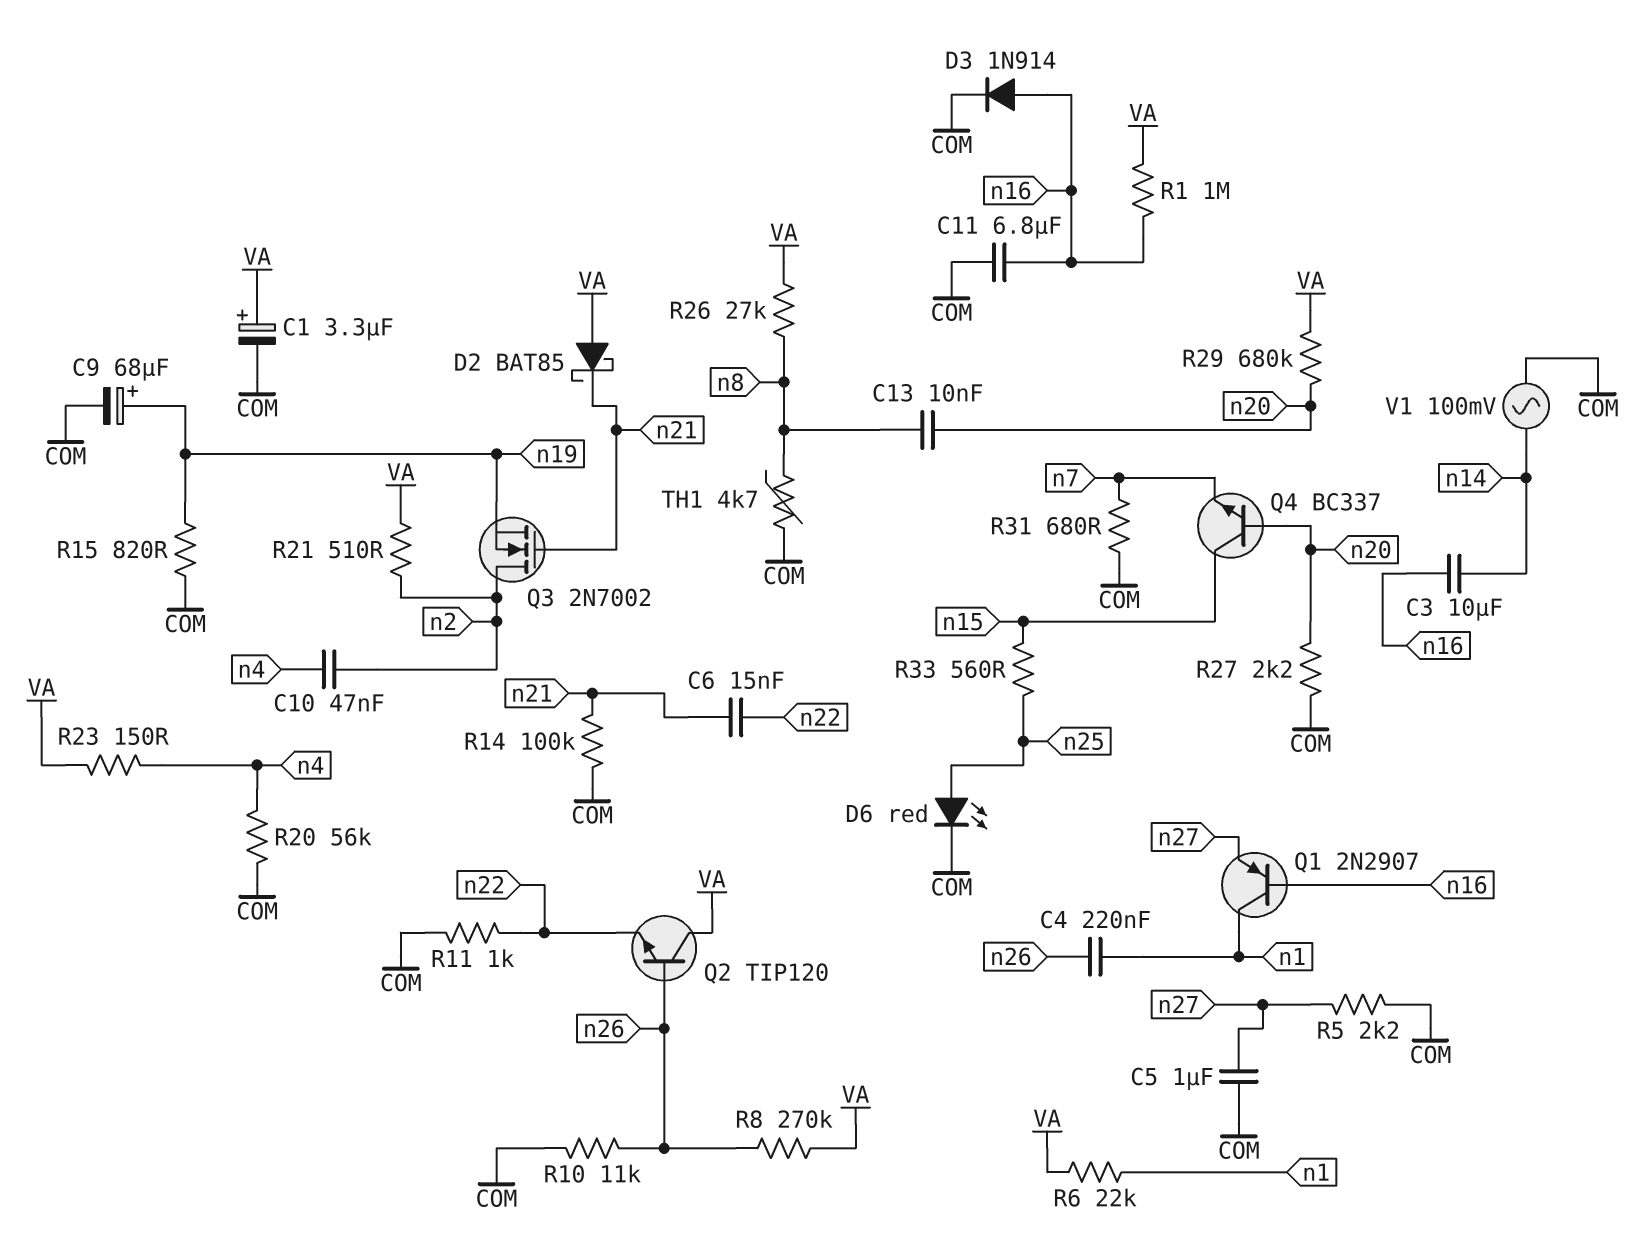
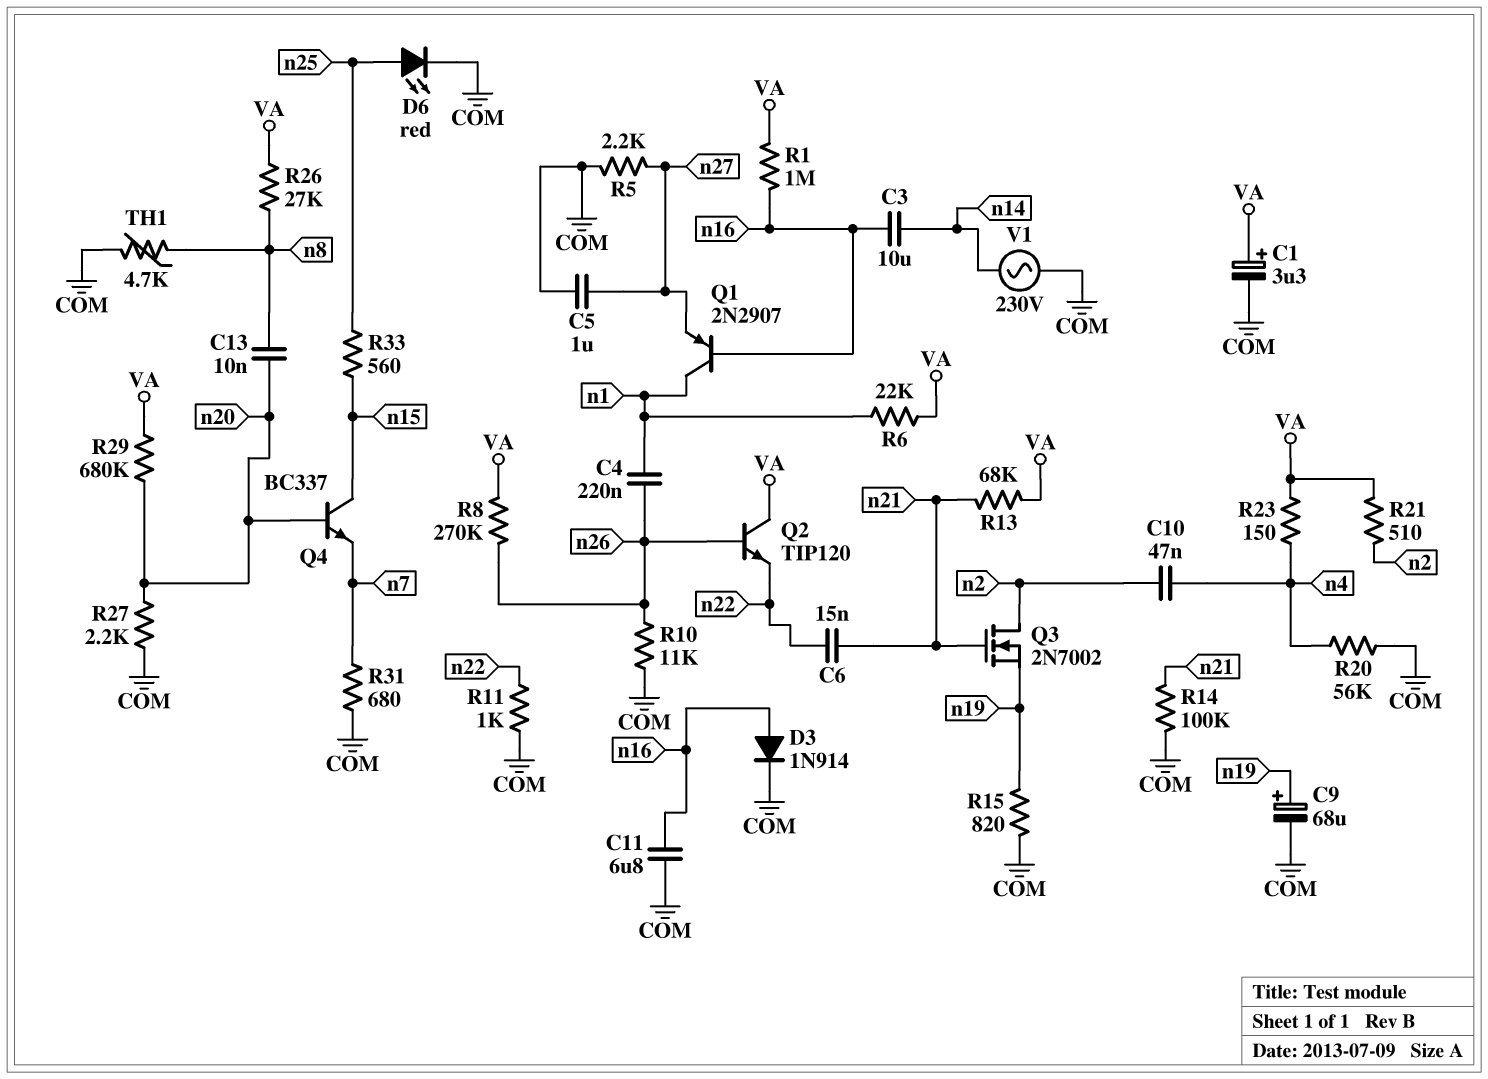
D2: schottky BAT85 (A VA, K n21) -> none
R13: none -> 68k (VA, n21)
V1: AC 100mV (COM, n14) -> AC 230V (COM, n14)

